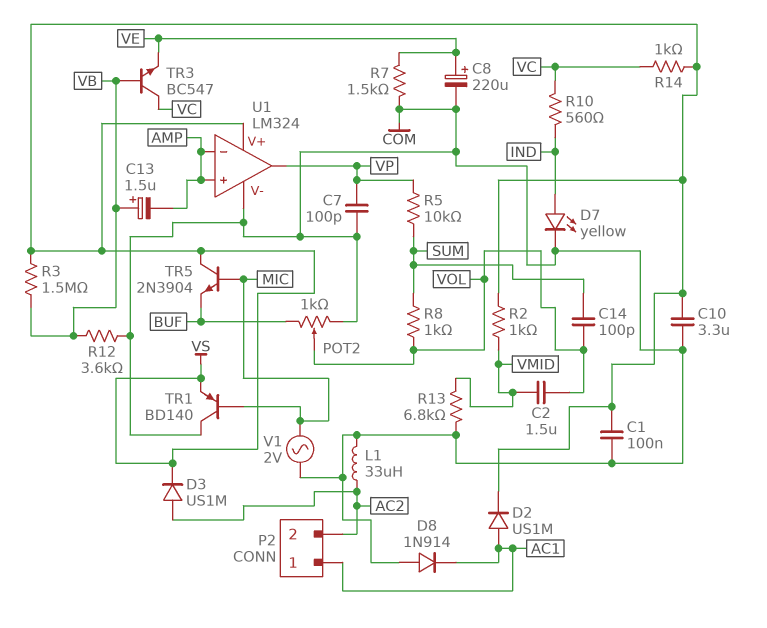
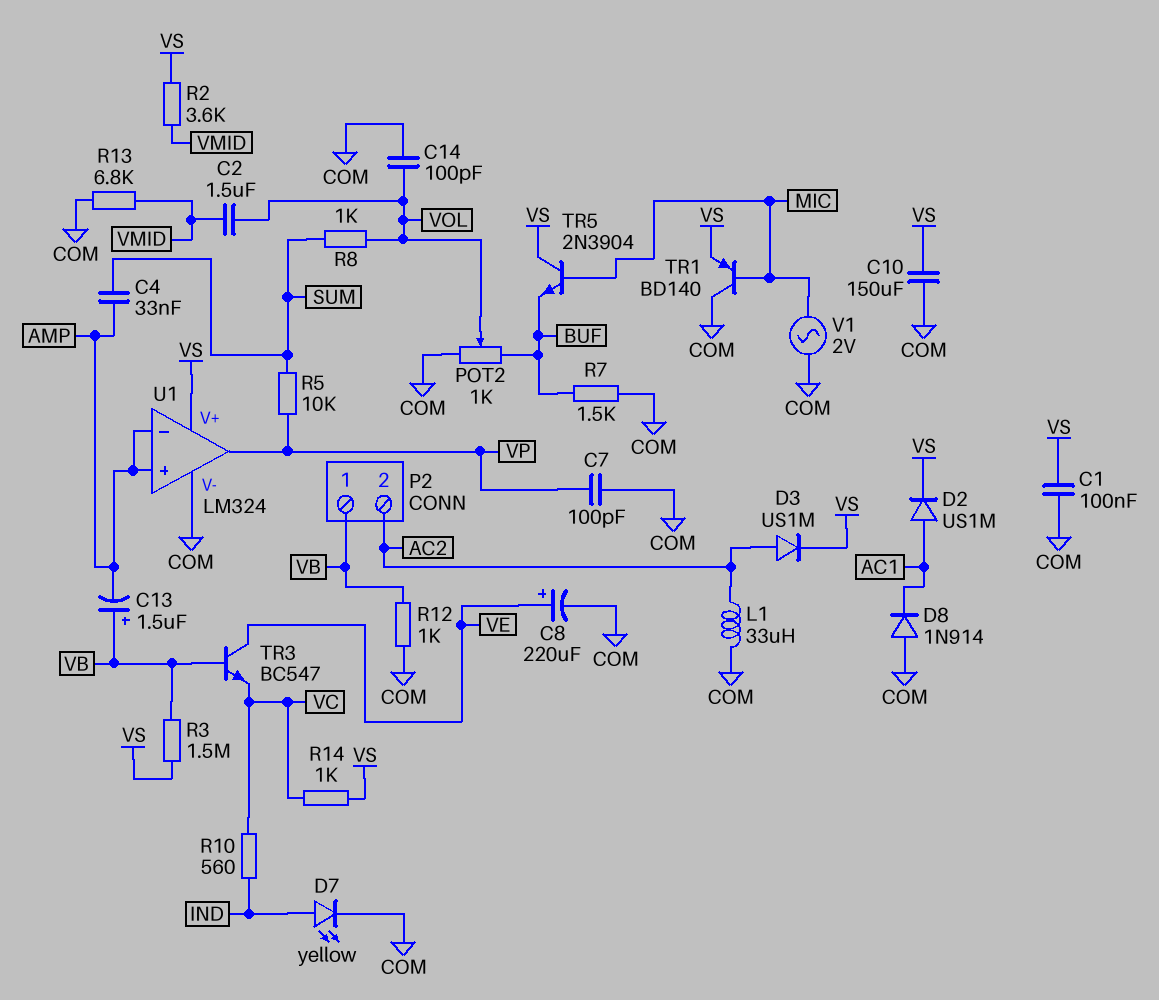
C4: none -> 33nF (AMP, SUM)
C10: 3.3uF (COM, VS) -> 150uF (COM, VS)
C14: 100pF (SUM, VOL) -> 100pF (COM, VOL)
P2 pin 1: AC1 -> VB
R2: 1k (VMID, VS) -> 3.6k (VMID, VS)
R7: 1.5k (COM, VE) -> 1.5k (BUF, COM)
R12: 3.6k (COM, VB) -> 1k (COM, VB)
TR3: NPN BC547 (B VB, C VC, E VE) -> NPN BC547 (B VB, C VE, E VC)

